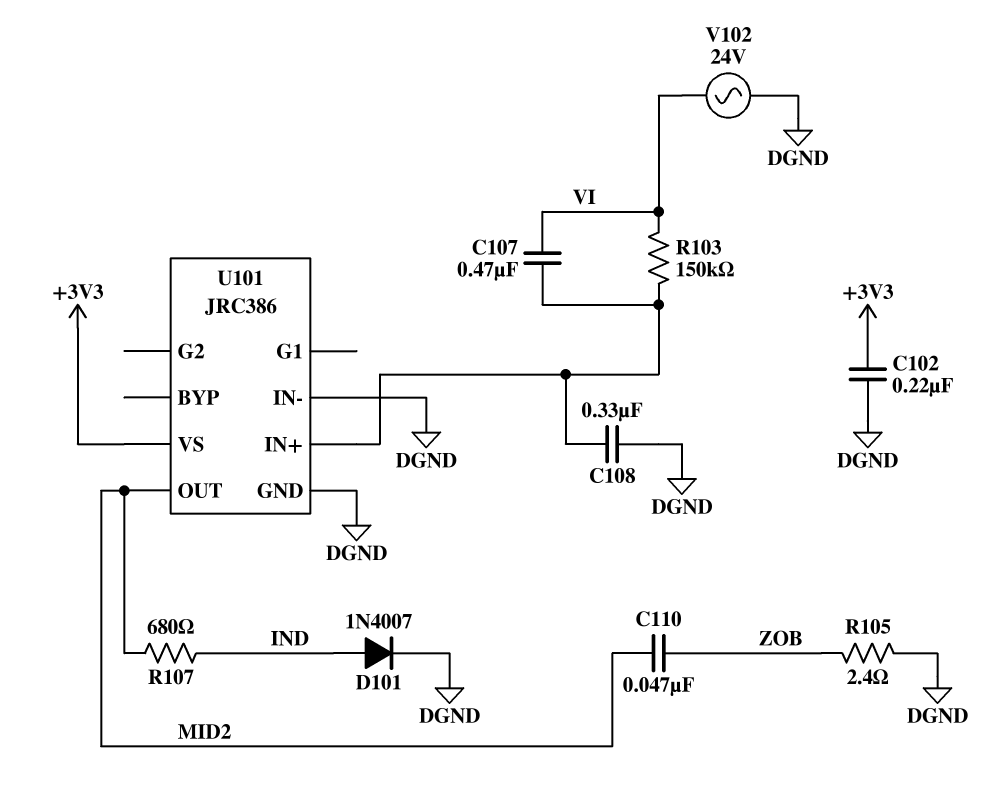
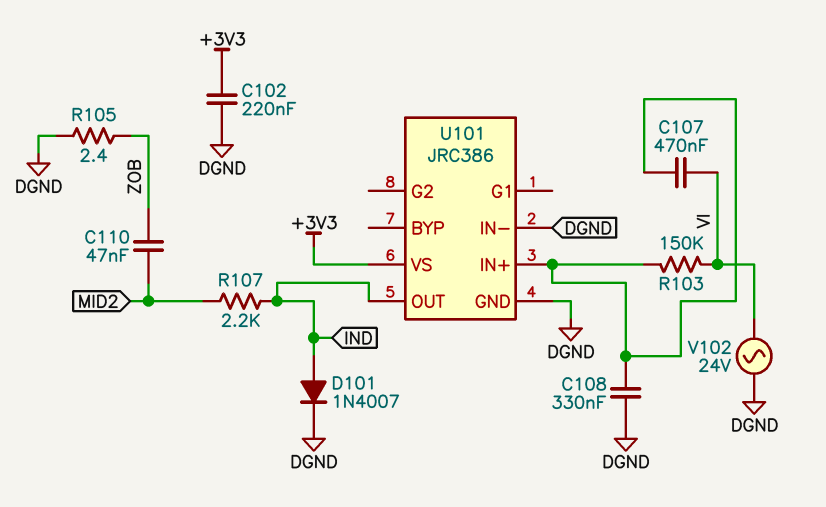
R107: 680 (IND, MID2) -> 2.2k (IND, MID2)
U101 pin OUT: MID2 -> IND

